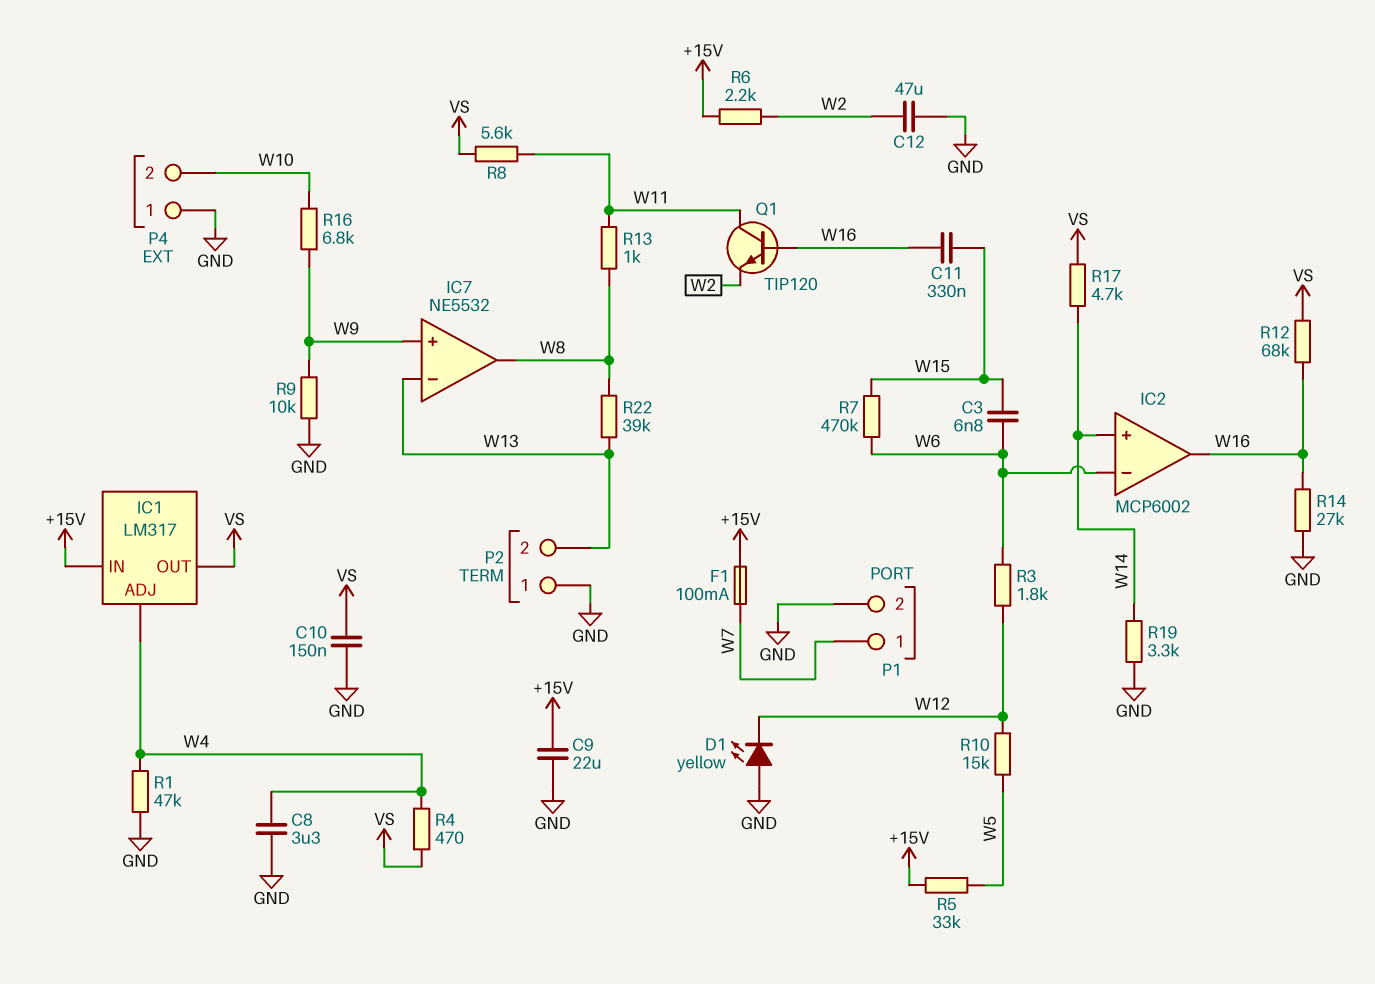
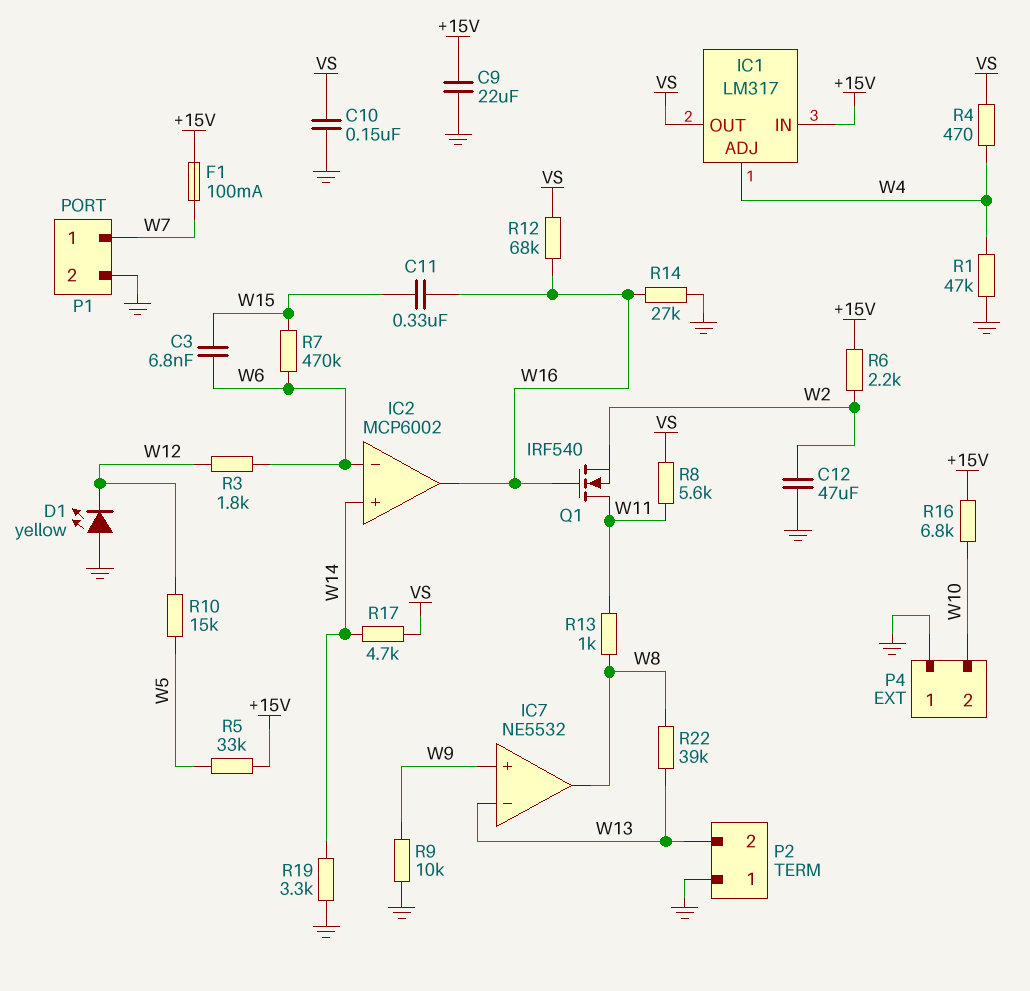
C8: 3.3uF (GND, W4) -> none
Q1: NPN TIP120 (B W16, C W11, E W2) -> NMOS IRF540 (G W16, D W11, S W2)
R16: 6.8k (W9, W10) -> 6.8k (+15V, W10)

